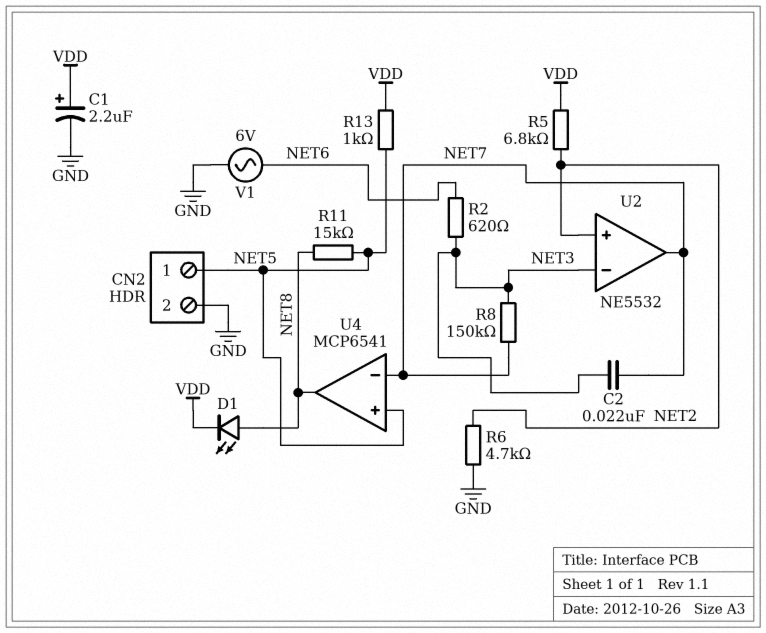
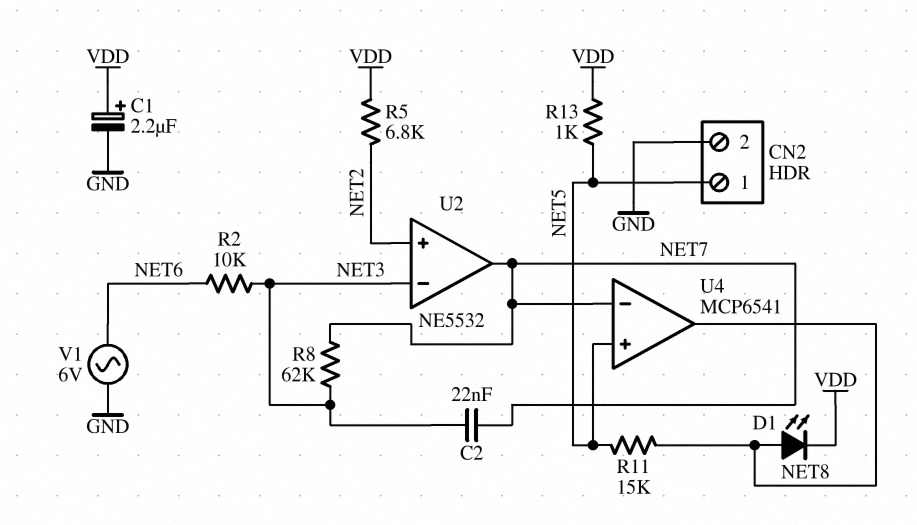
R2: 620 (NET3, NET6) -> 10k (NET3, NET6)
R6: 4.7k (GND, NET2) -> none
R8: 150k (NET3, NET7) -> 62k (NET3, NET7)

